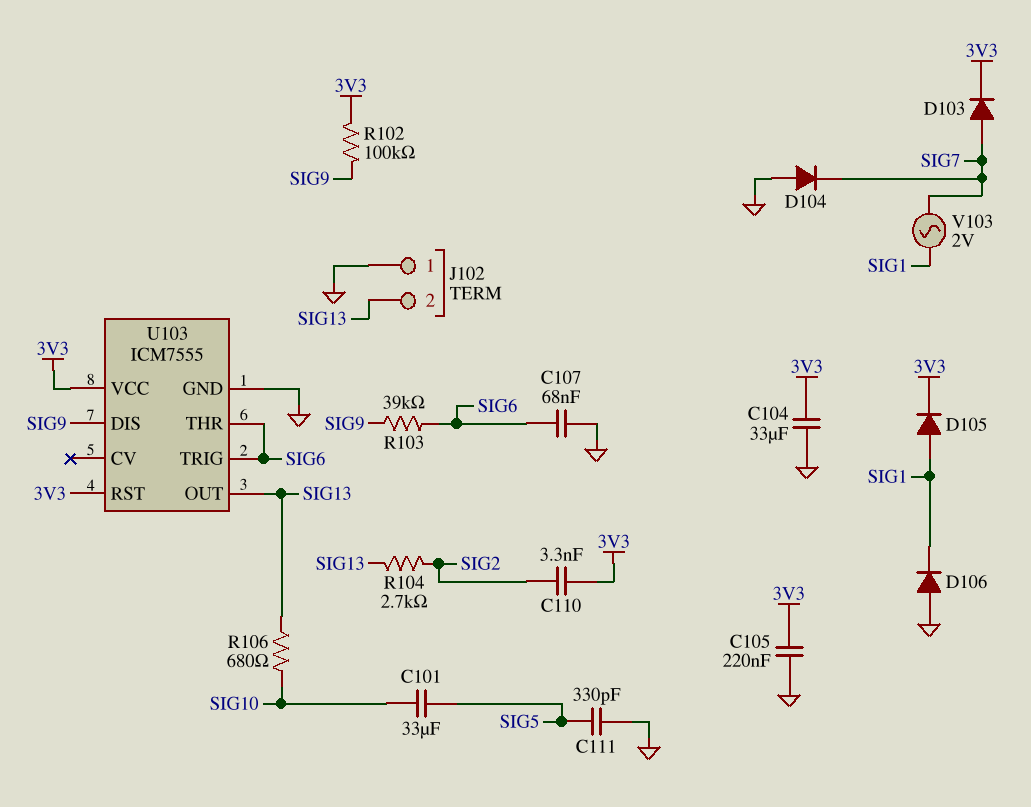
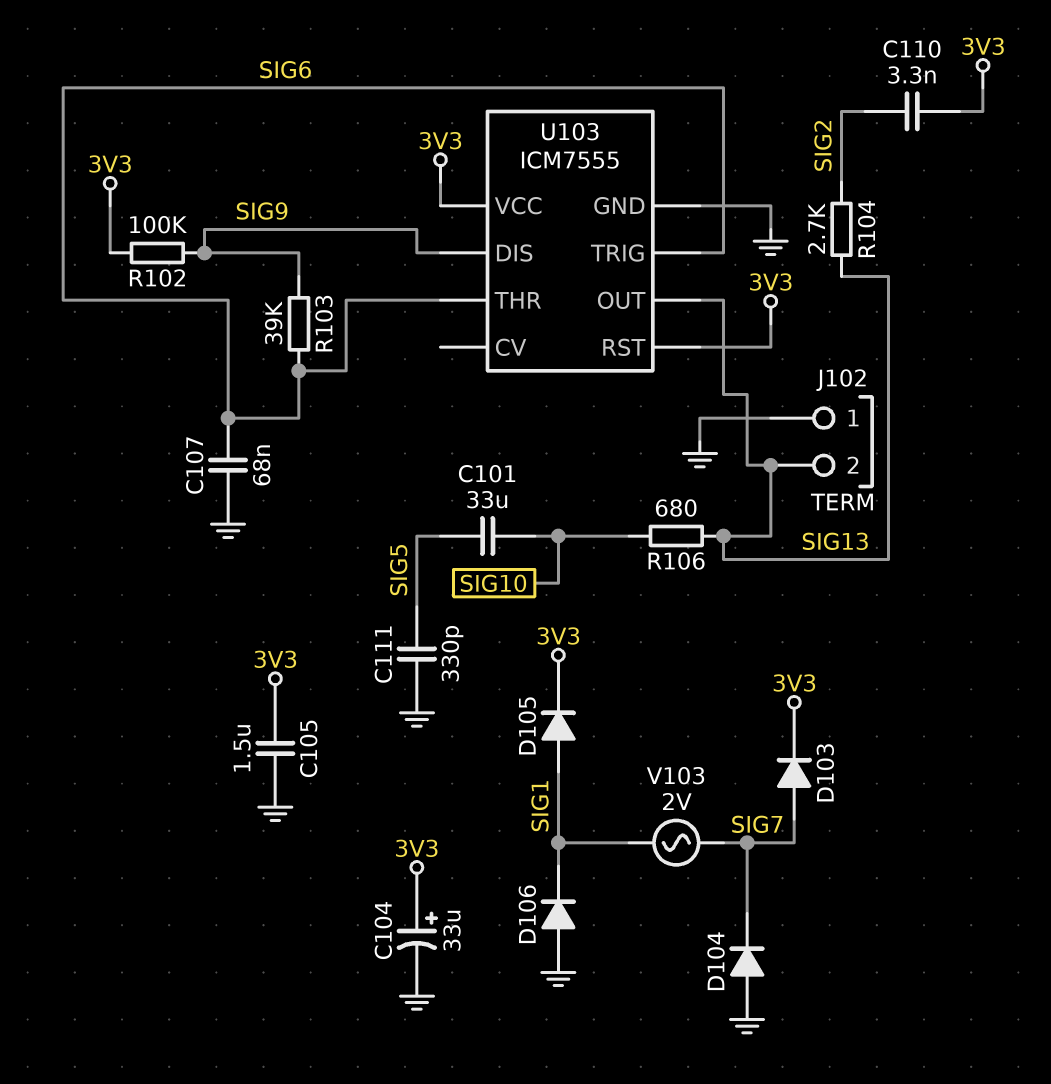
C104: 33uF (3V3, GND) -> 33uF (plus 3V3, minus GND)
C105: 220nF (3V3, GND) -> 1.5uF (3V3, GND)

